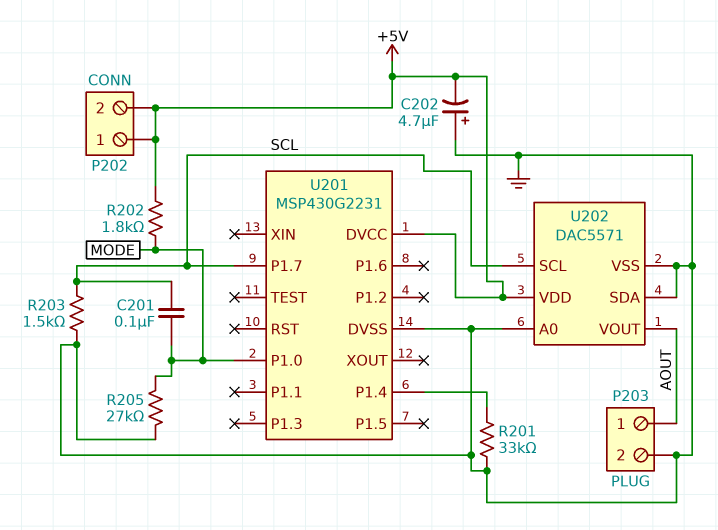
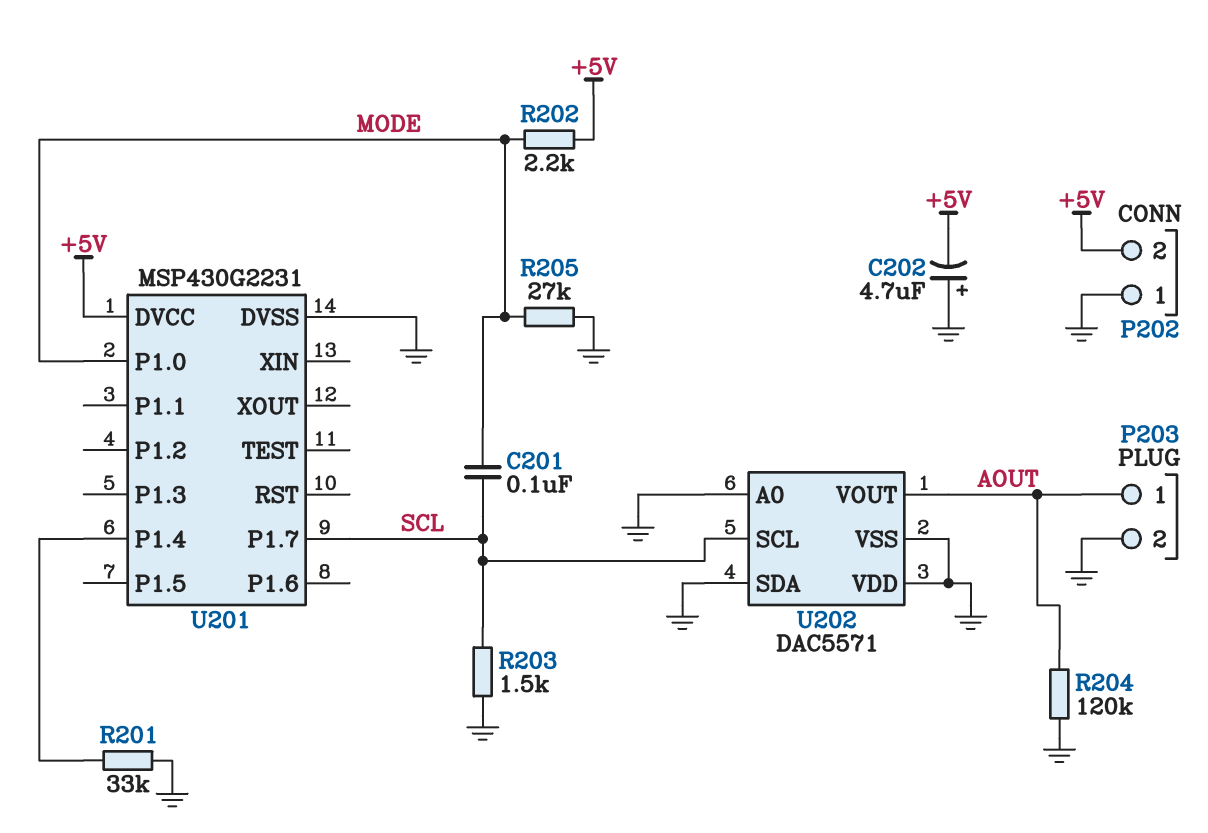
P202 pin 1: +5V -> GND
R202: 1.8k (+5V, MODE) -> 2.2k (+5V, MODE)
R204: none -> 120k (AOUT, GND)
U202 pin VDD: +5V -> GND

